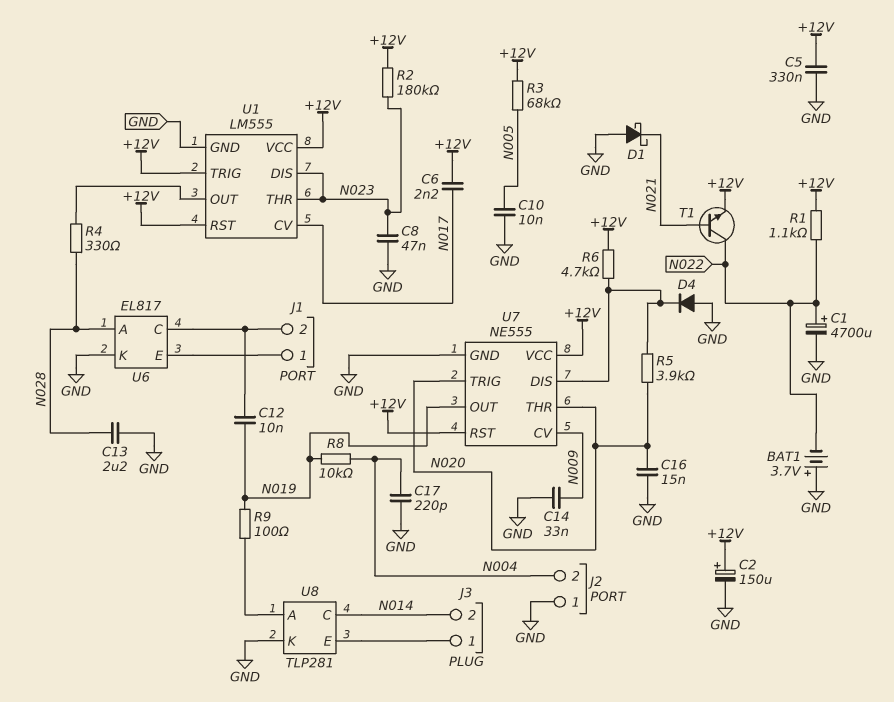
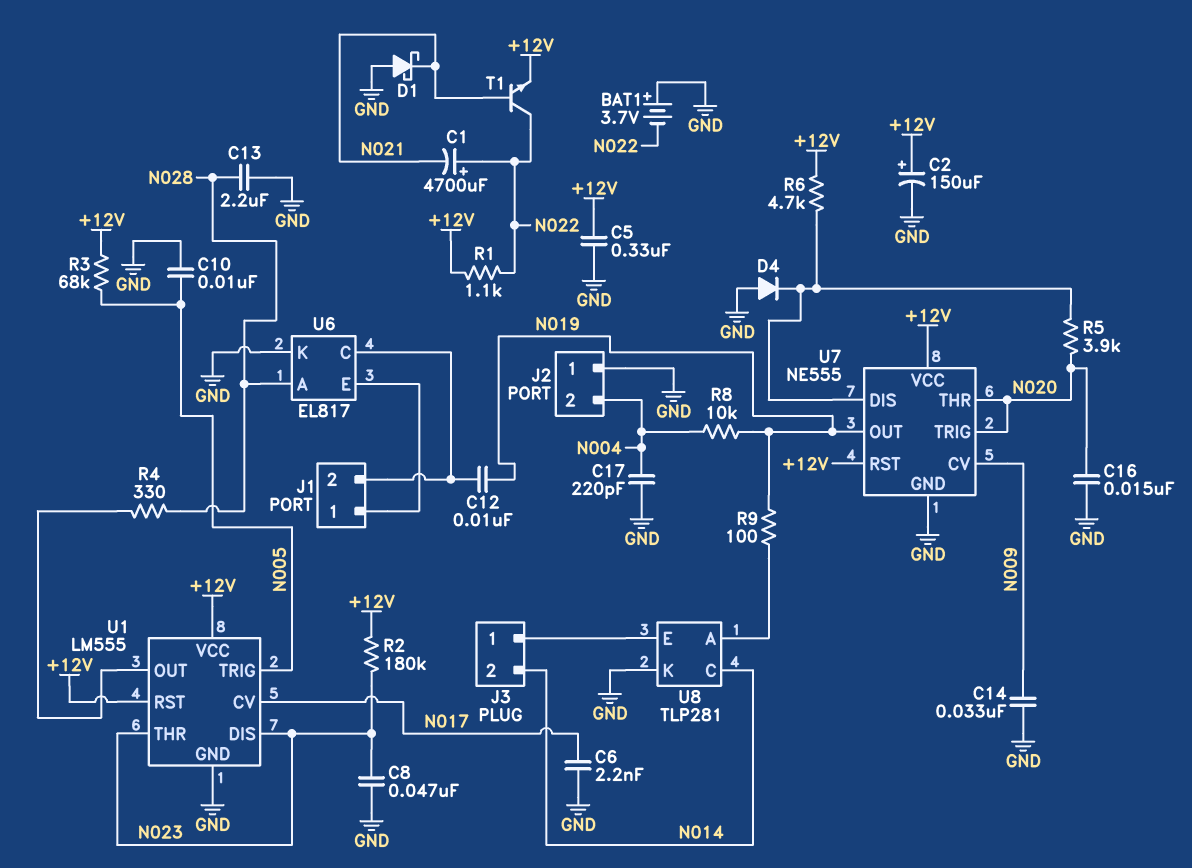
C1: 4700uF (plus N022, minus GND) -> 4700uF (plus N022, minus N021)
C6: 2.2nF (+12V, N017) -> 2.2nF (GND, N017)
U1 pin TRIG: +12V -> N005

